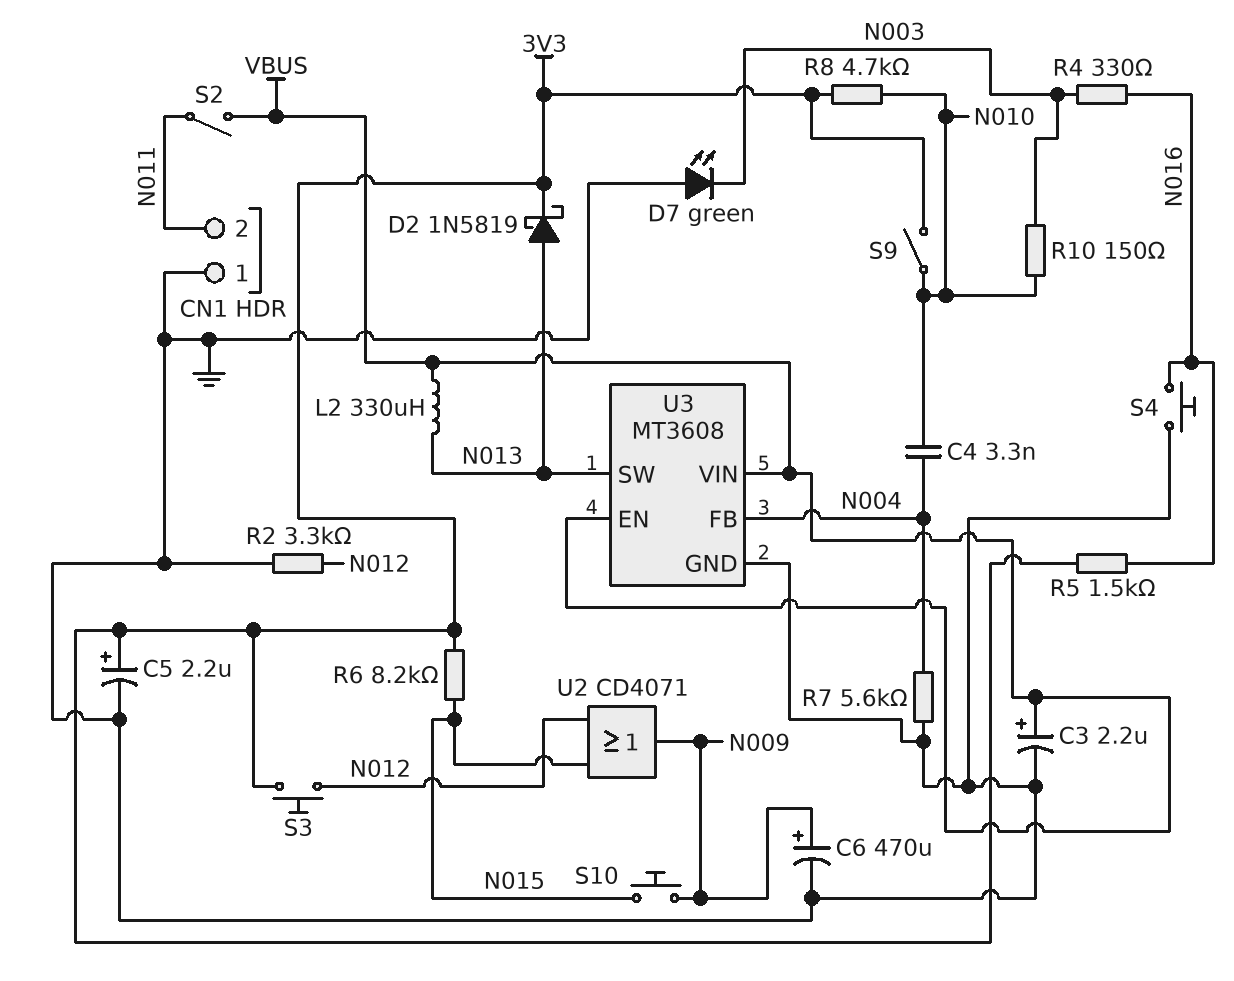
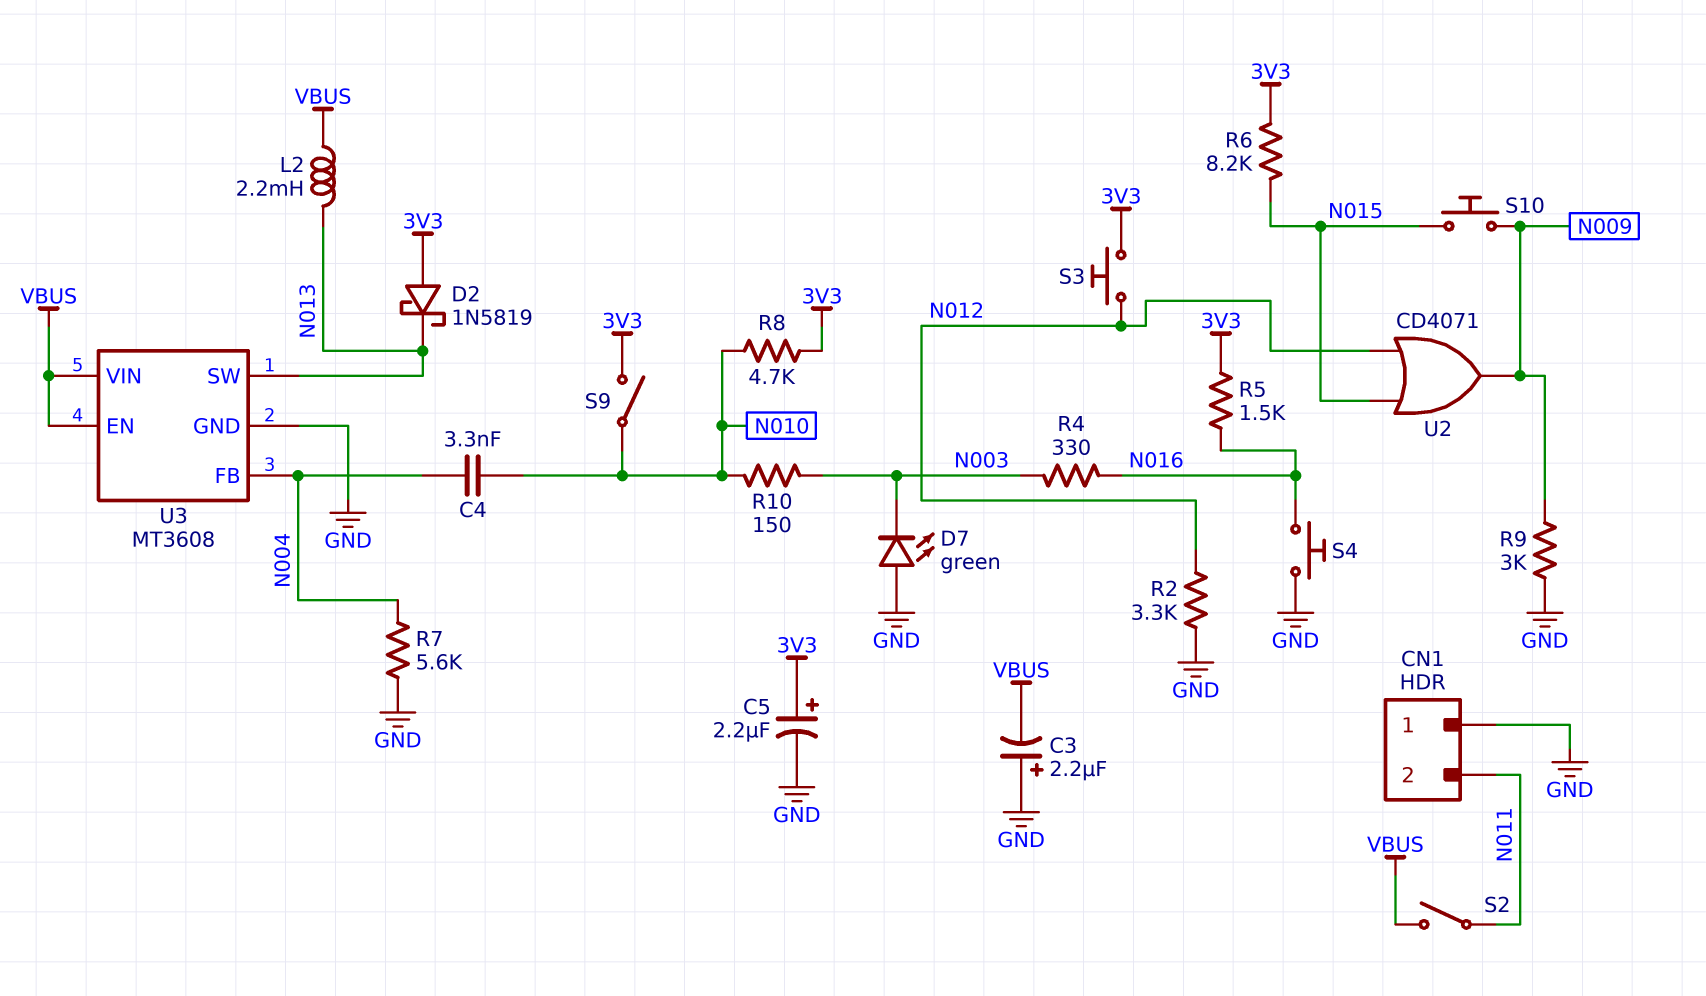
C3: 2.2uF (plus VBUS, minus GND) -> 2.2uF (plus GND, minus VBUS)
C6: 470uF (plus N009, minus GND) -> none
D2: schottky 1N5819 (A N013, K 3V3) -> schottky 1N5819 (A 3V3, K N013)
L2: 330uH (N013, VBUS) -> 2.2mH (N013, VBUS)
R9: none -> 3k (GND, N009)

